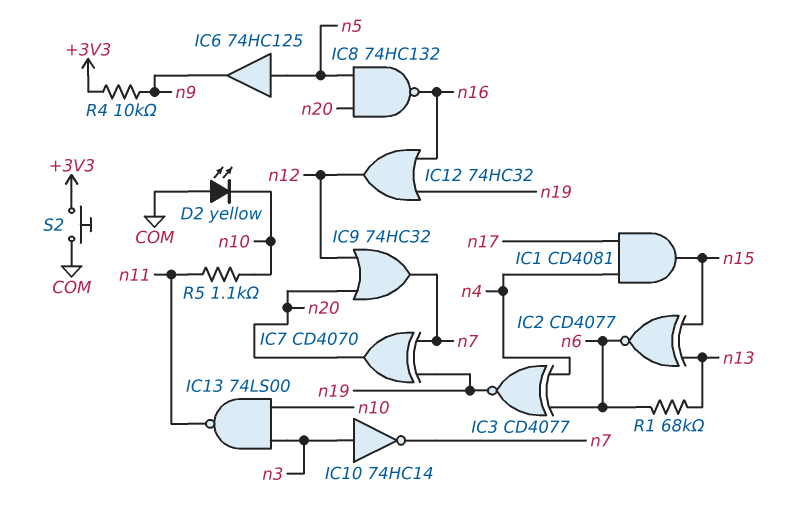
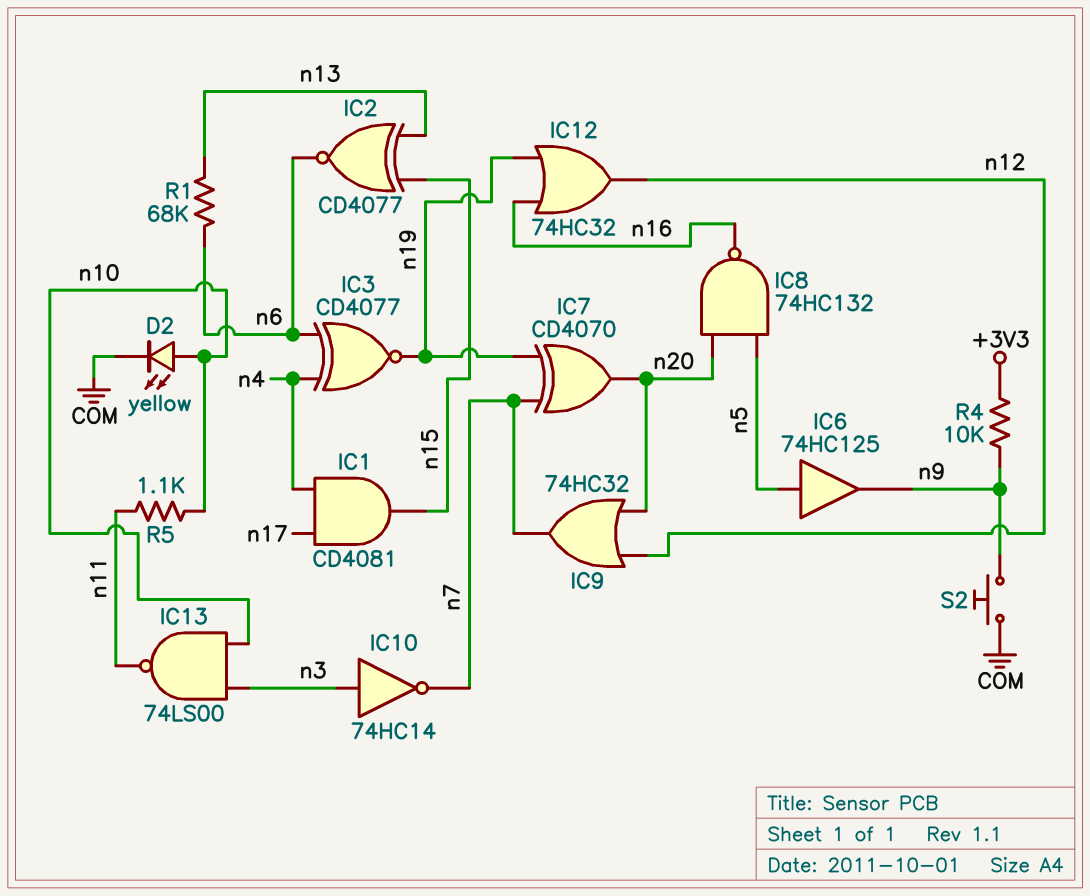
D2: LED yellow (A COM, K n10) -> LED yellow (A n10, K COM)
S2: button (+3V3, COM) -> button (COM, n9)

